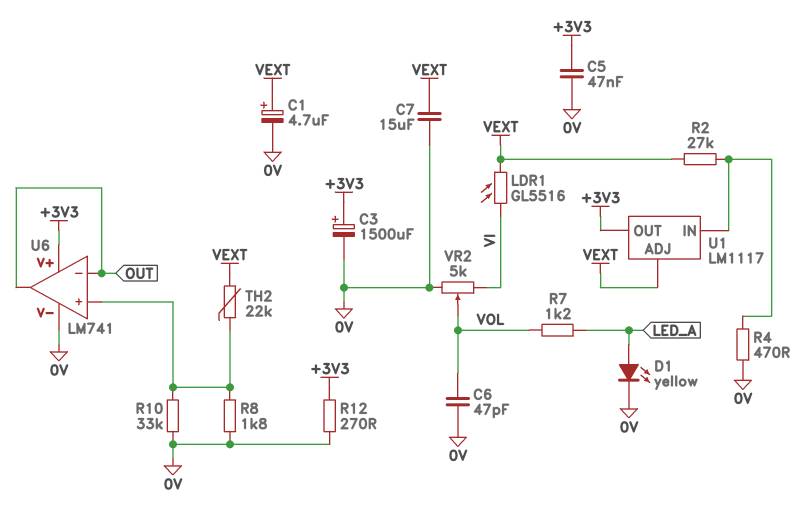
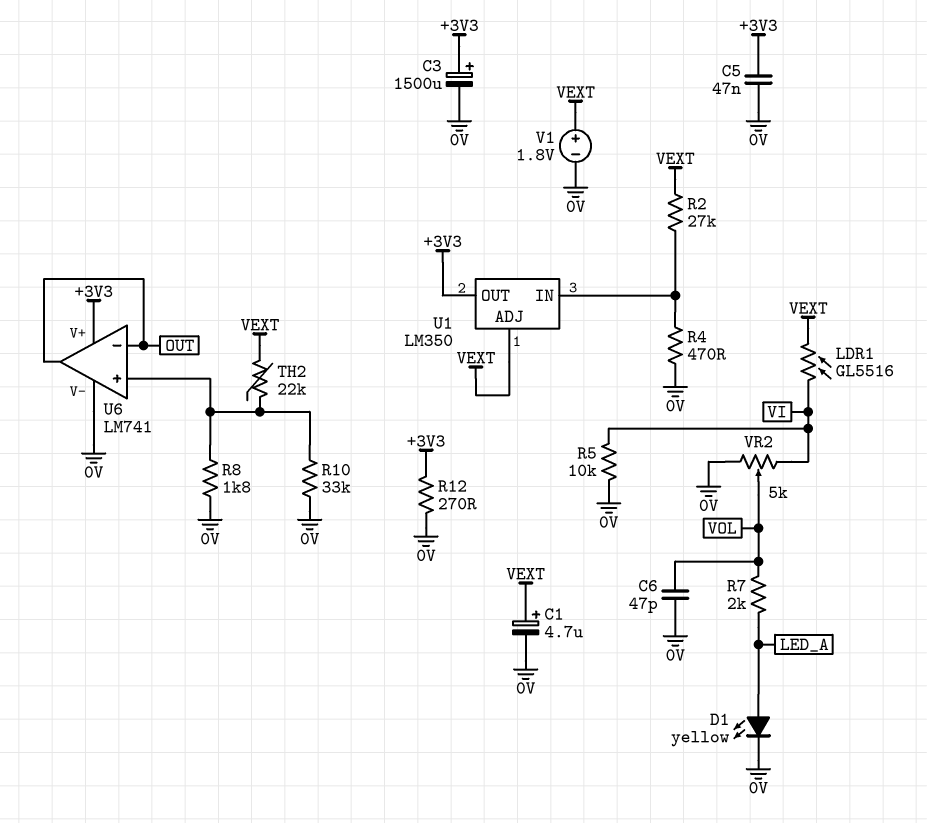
C7: 15uF (0V, VEXT) -> none
R5: none -> 10k (0V, VI)
R7: 1.2k (LED_A, VOL) -> 2k (LED_A, VOL)
U1: LM1117 -> LM350
V1: none -> 1.8V (plus VEXT, minus 0V)

